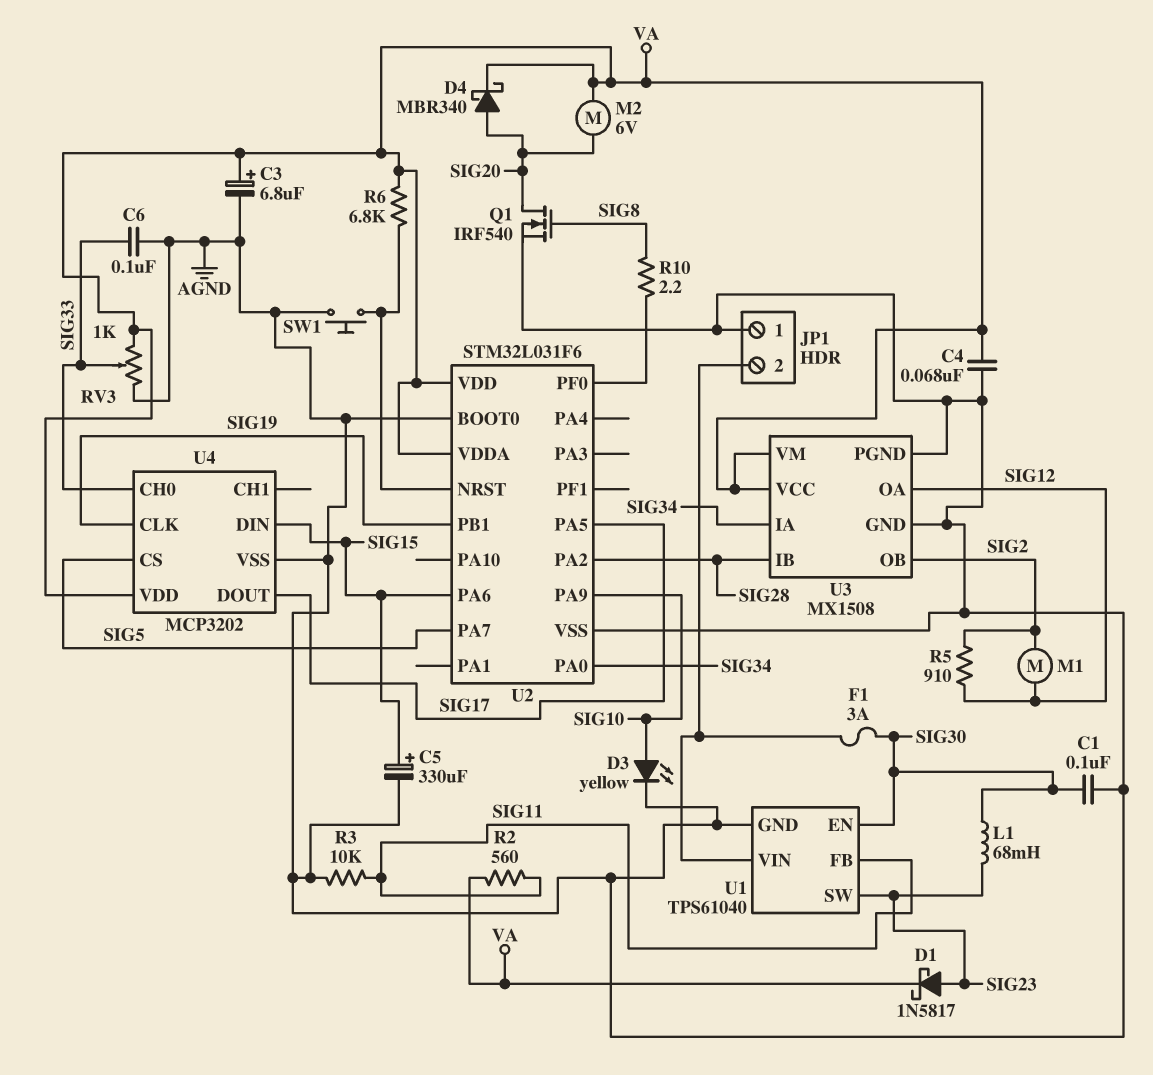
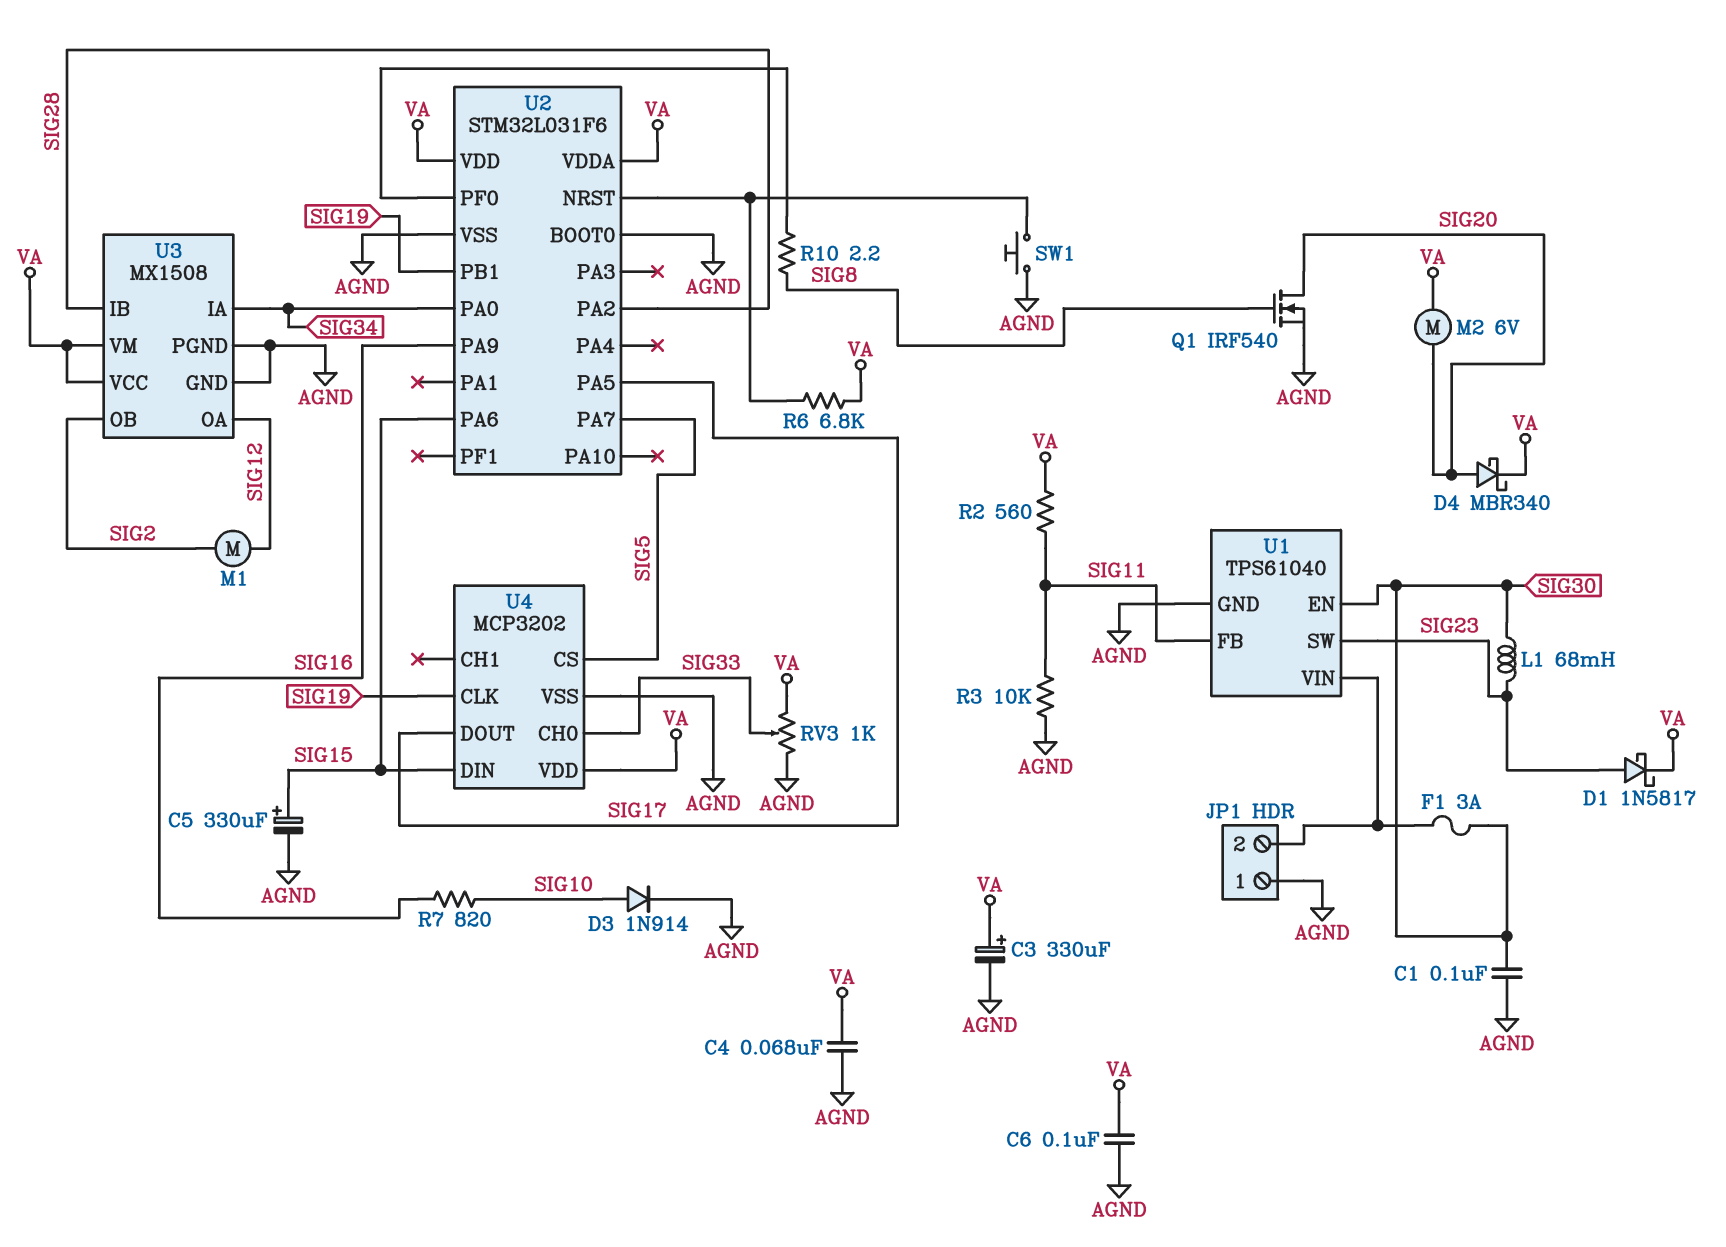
C3: 6.8uF (plus VA, minus AGND) -> 330uF (plus VA, minus AGND)
C6: 100nF (AGND, SIG33) -> 100nF (AGND, VA)
D3: LED yellow (A SIG10, K AGND) -> diode 1N914 (A SIG10, K AGND)
R5: 910 (SIG2, SIG12) -> none
R7: none -> 820 (SIG10, SIG16)
U2 pin PA9: SIG10 -> SIG16

